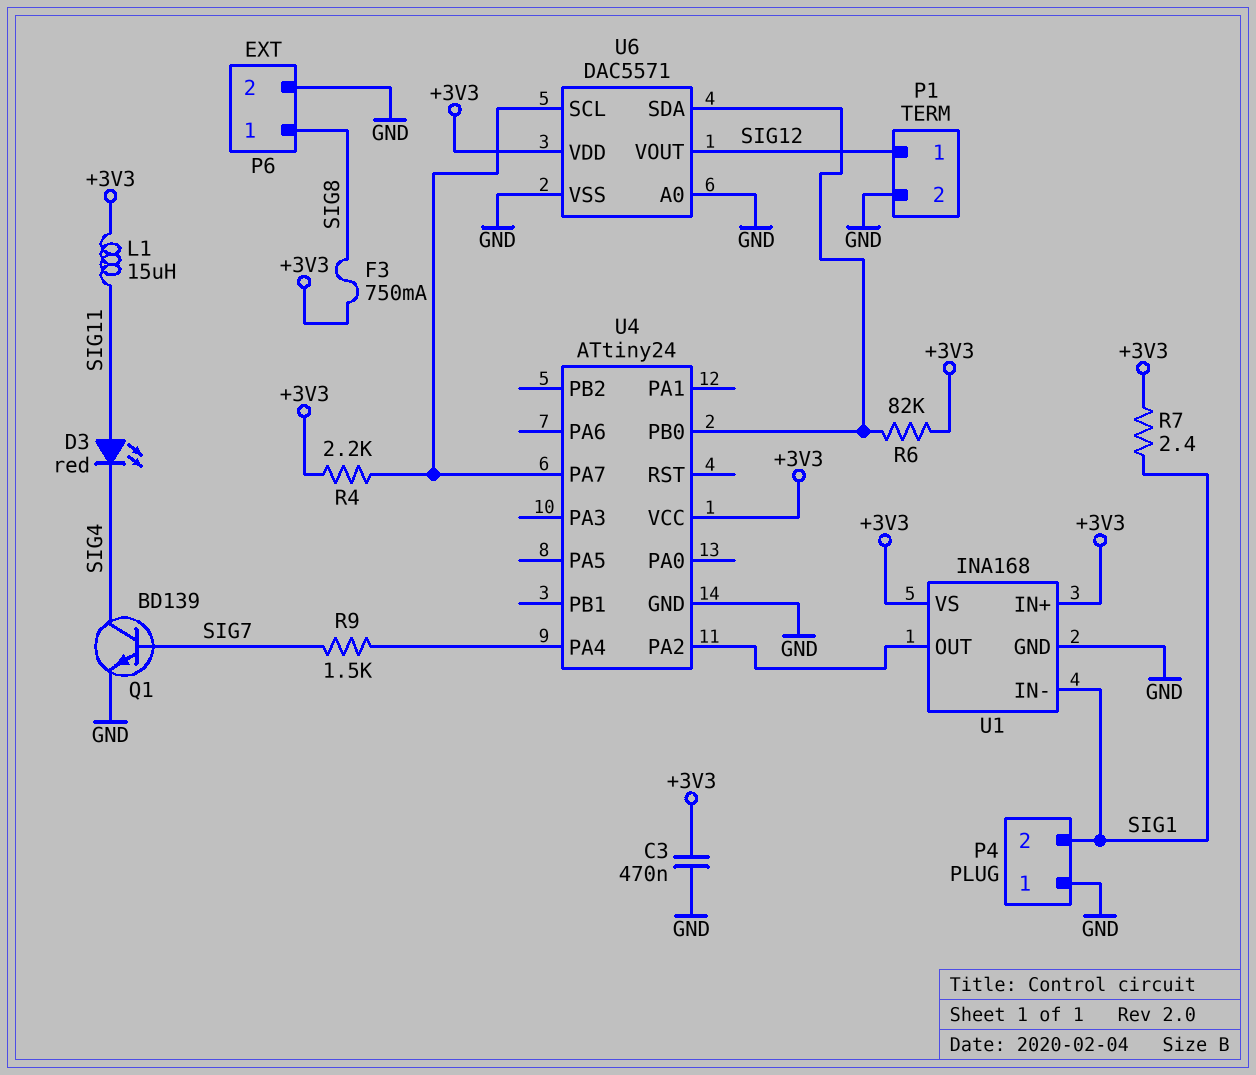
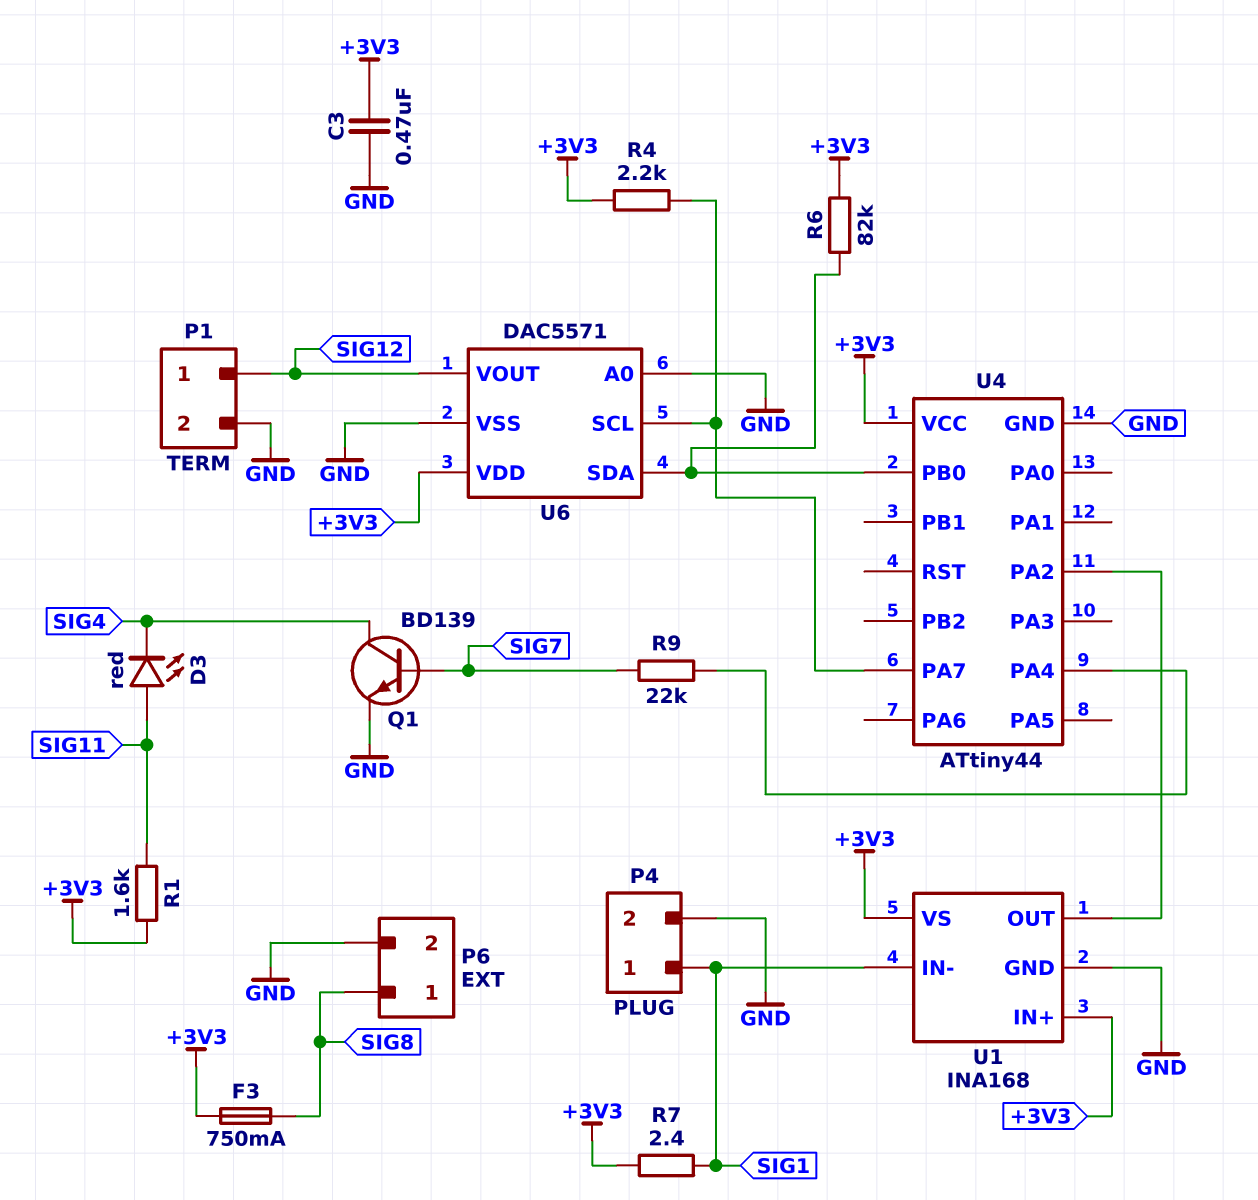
L1: 15uH (+3V3, SIG11) -> none
P4 pin 1: GND -> SIG1
P4 pin 2: SIG1 -> GND
R1: none -> 1.6k (+3V3, SIG11)
R9: 1.5k (SIG7, U4/PA4) -> 22k (SIG7, U4/PA4)
U4: ATtiny24 -> ATtiny44

